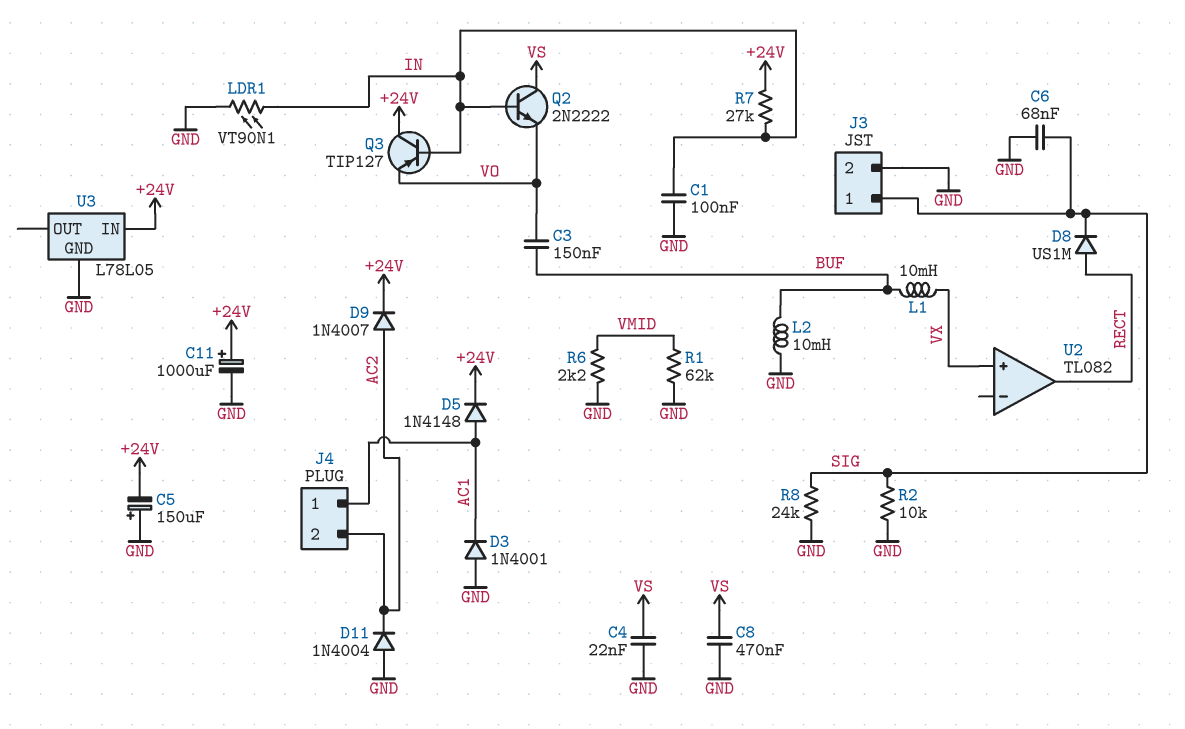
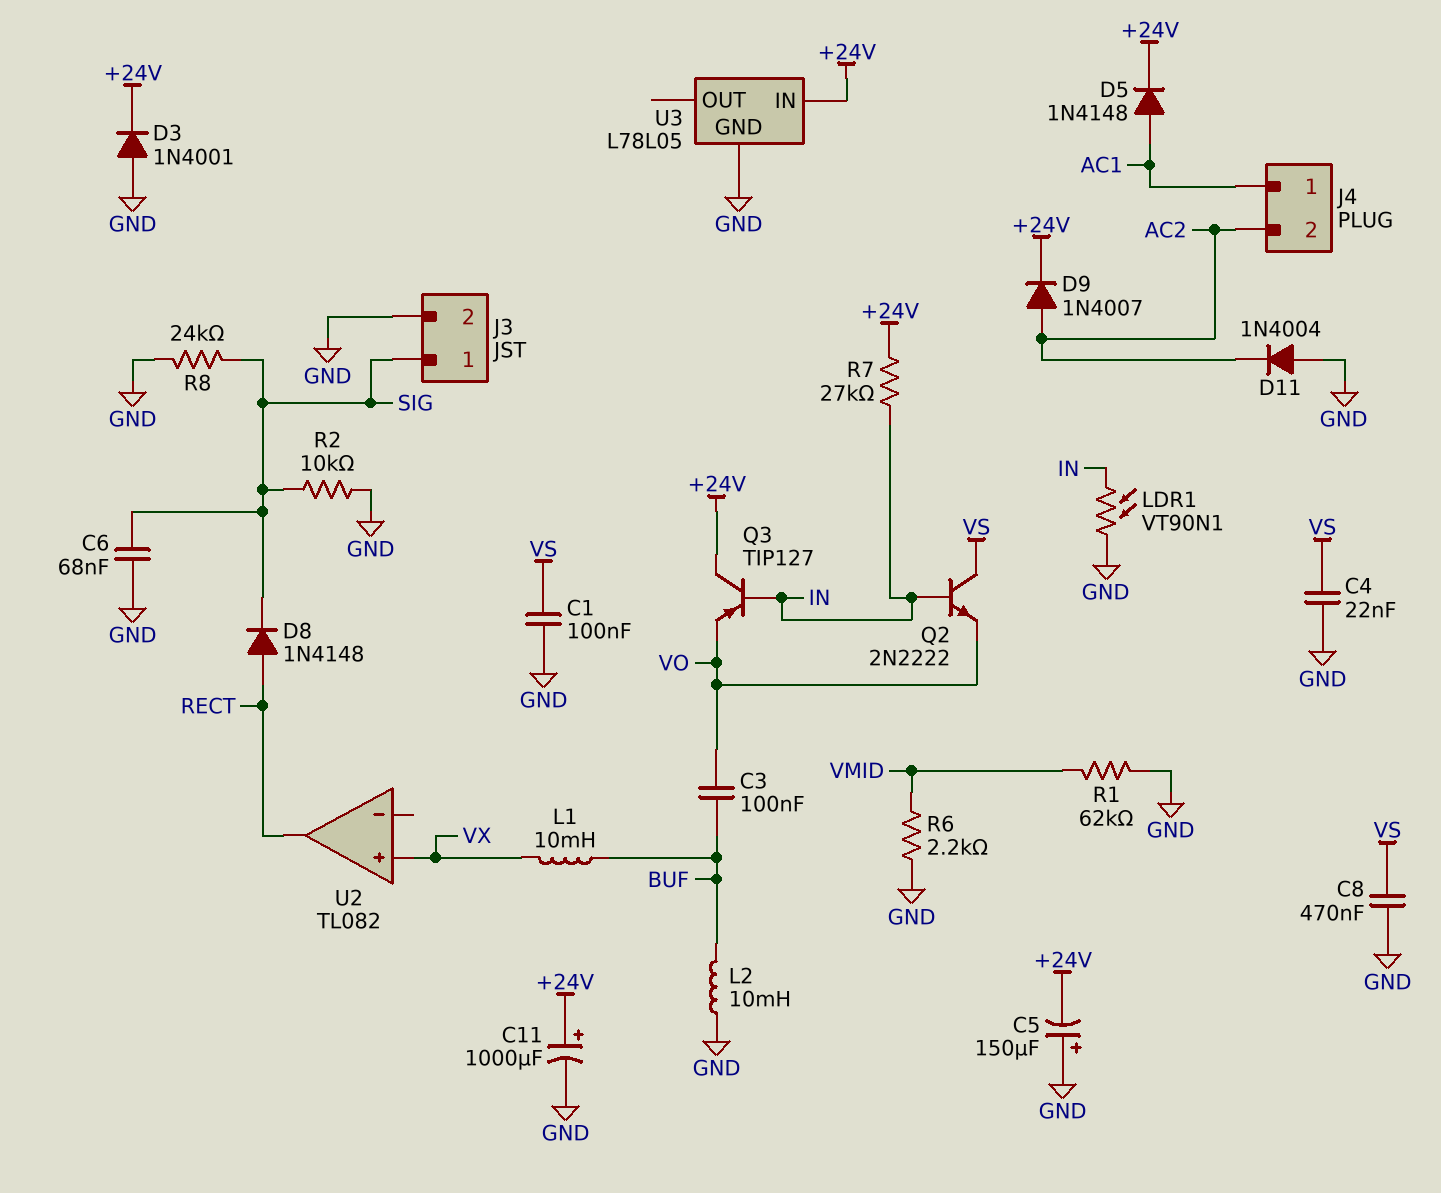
C1: 100nF (GND, IN) -> 100nF (GND, VS)
C3: 150nF (BUF, VO) -> 100nF (BUF, VO)
D3: diode 1N4001 (A GND, K AC1) -> diode 1N4001 (A GND, K +24V)
D8: diode US1M (A RECT, K SIG) -> diode 1N4148 (A RECT, K SIG)

